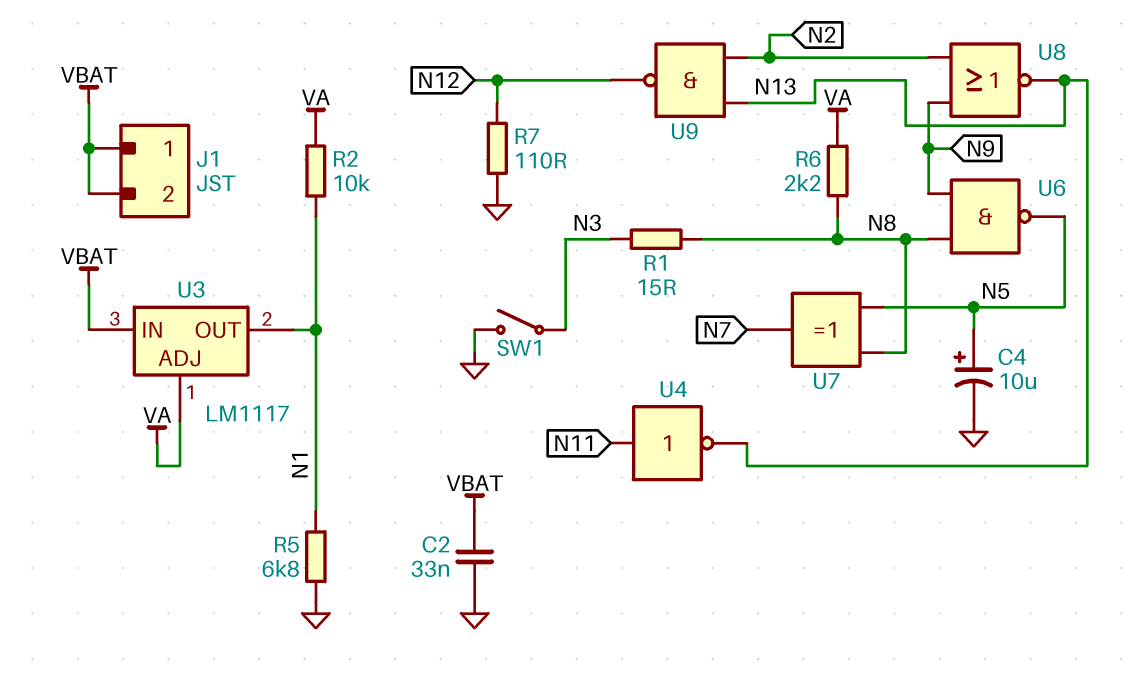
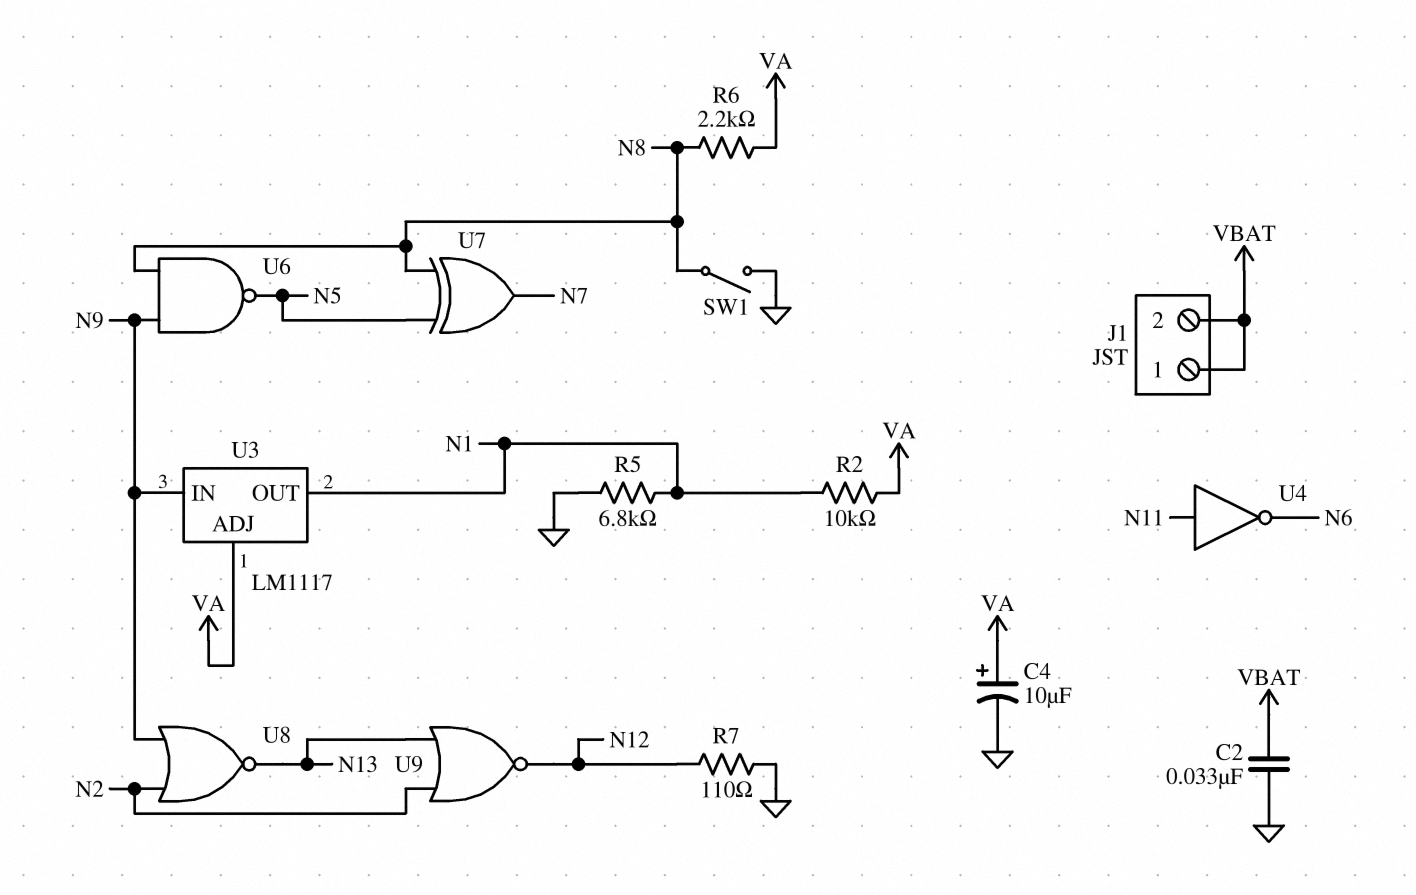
C4: 10uF (plus N5, minus GND) -> 10uF (plus VA, minus GND)
R1: 15 (N3, N8) -> none
SW1: switch (GND, N3) -> switch (GND, N8)
U3 pin IN: VBAT -> N9
U4: NOT (in N11, out N13) -> NOT (in N11, out N6)
U9: NAND (in N2, in N13, out N12) -> NOR (in N2, in N13, out N12)

